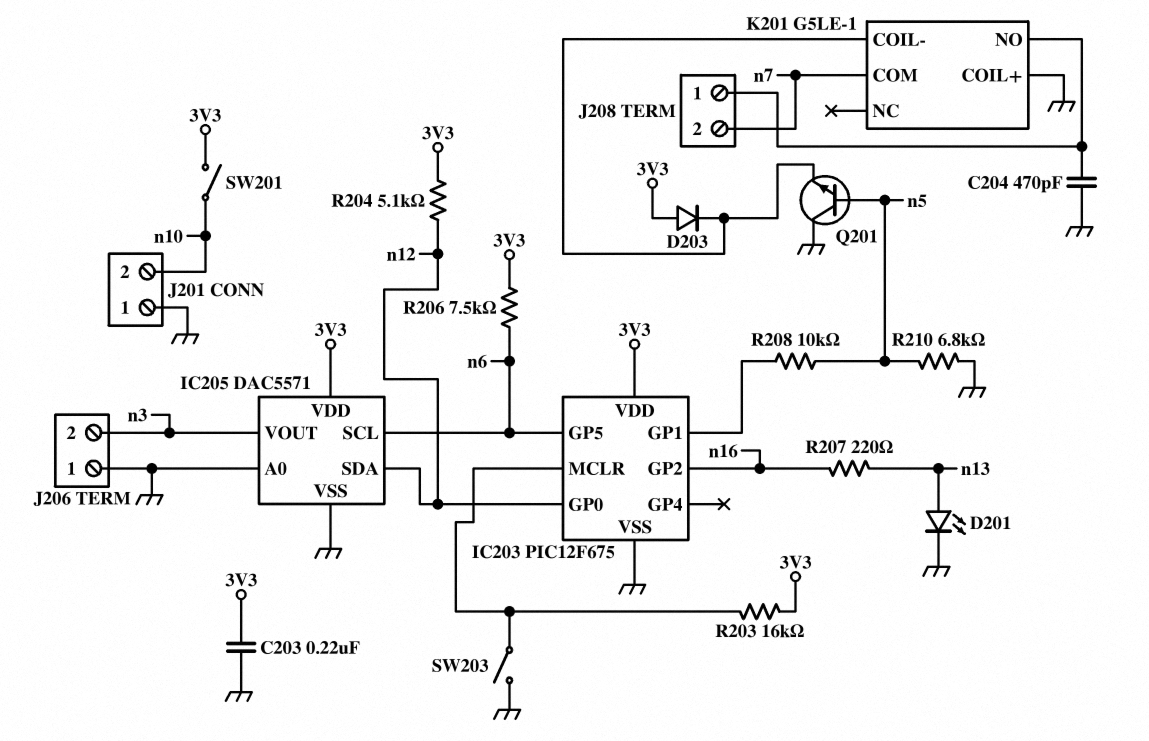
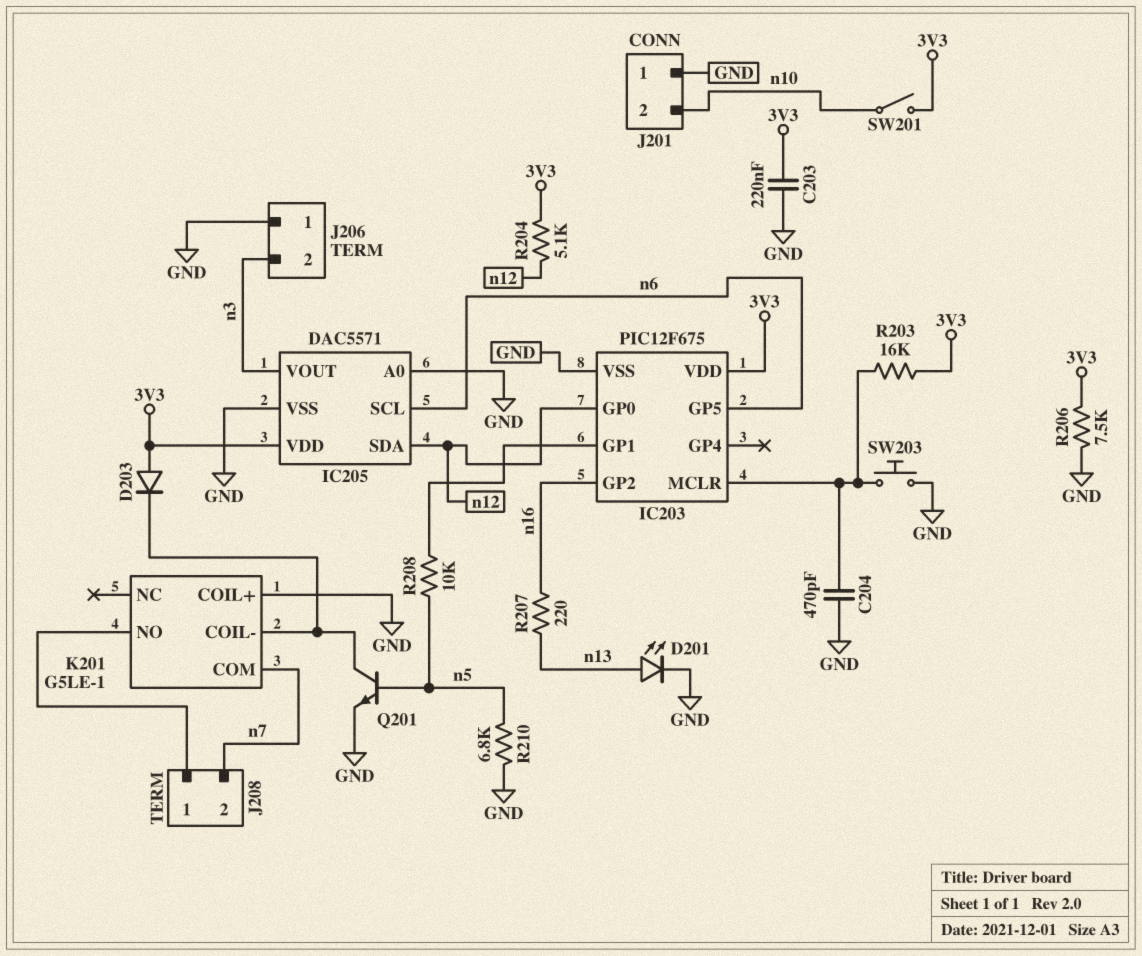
C204: 470pF (GND, J208/1) -> 470pF (GND, IC203/MCLR)
Q201: NPN (B n5, C GND, E K201/COIL-) -> NPN (B n5, C K201/COIL-, E GND)
R206: 7.5k (3V3, n6) -> 7.5k (3V3, GND)
SW203: switch (GND, IC203/MCLR) -> button (GND, IC203/MCLR)

